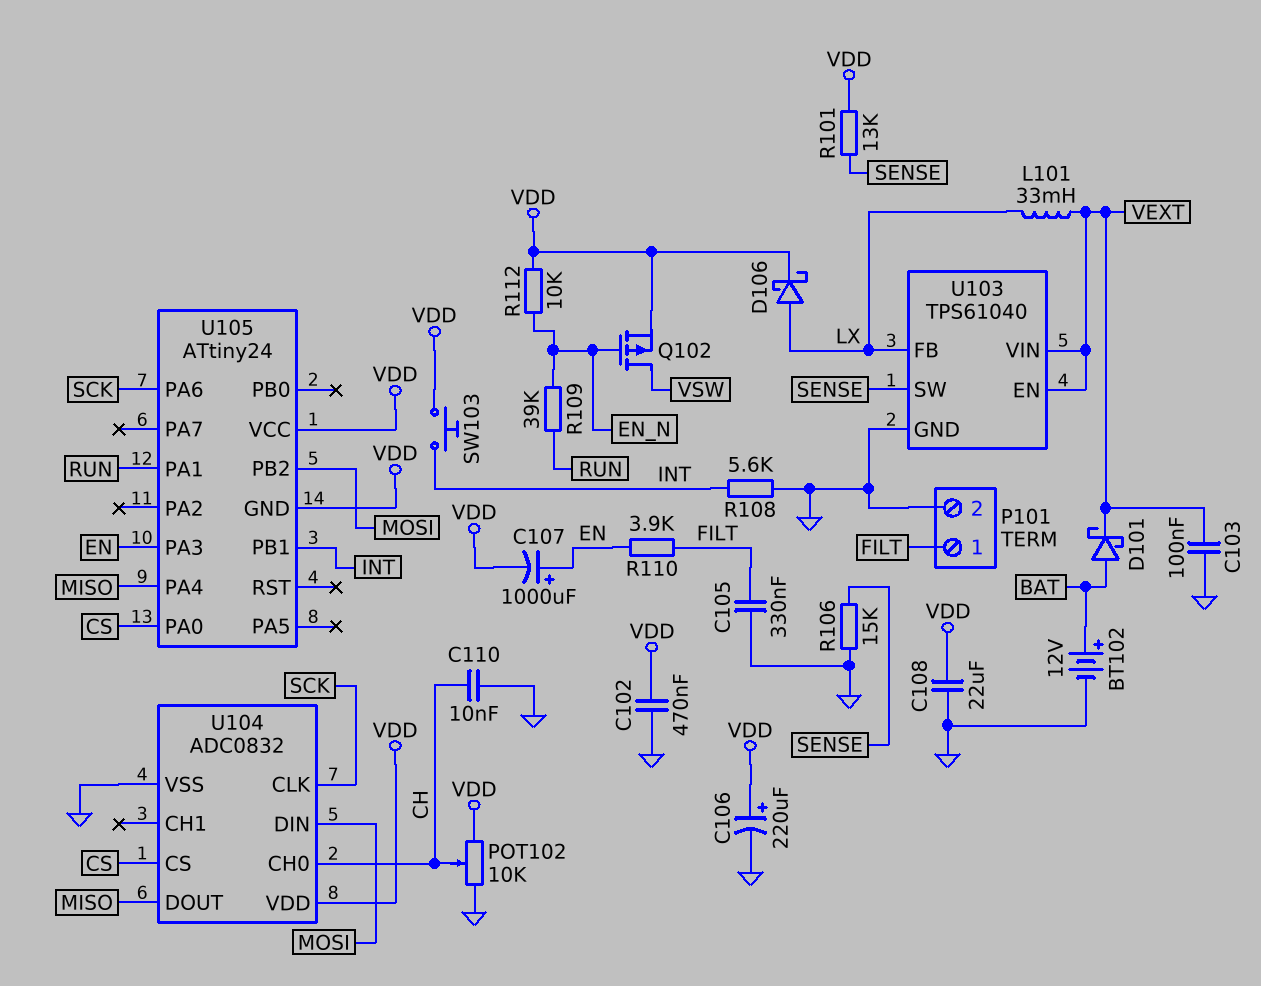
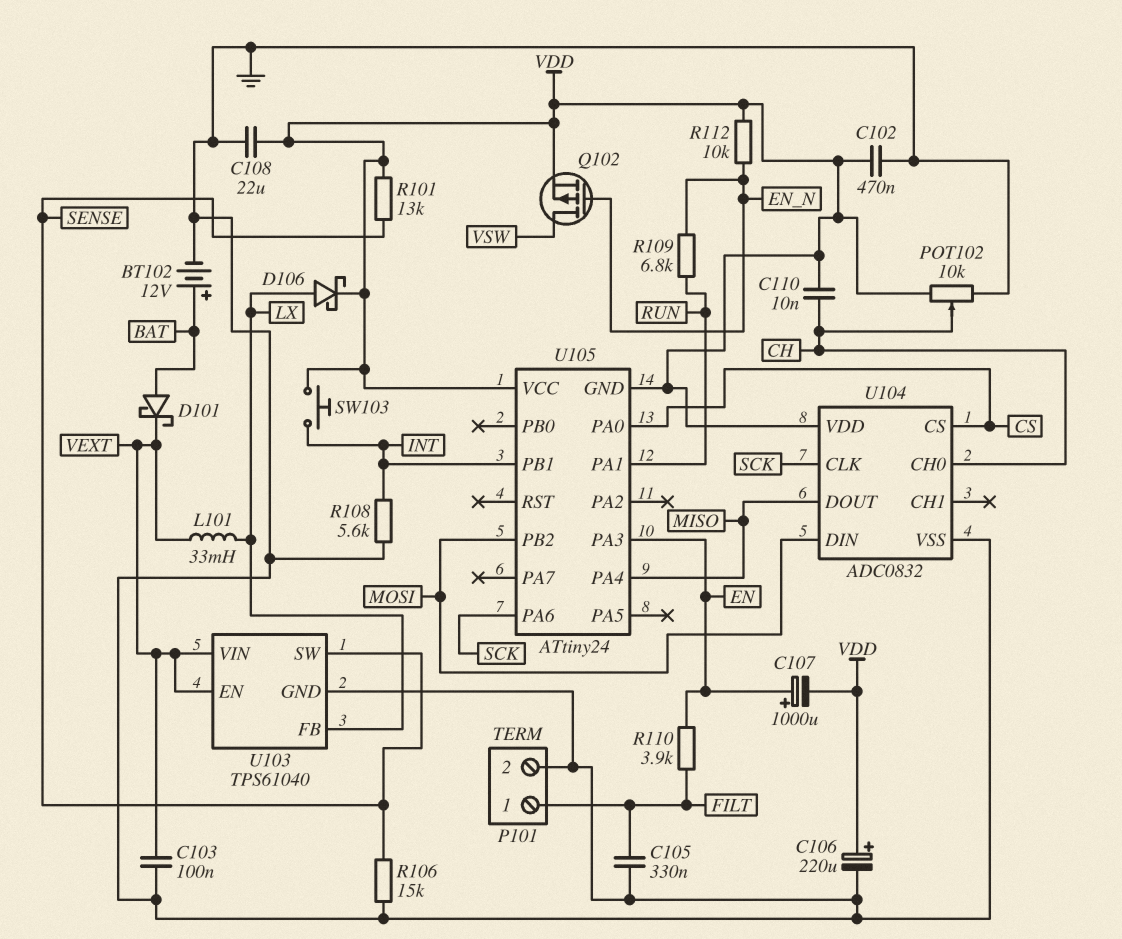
C110: 10nF (CH, GND) -> 10nF (CH, VDD)
R109: 39k (EN_N, RUN) -> 6.8k (EN_N, RUN)

